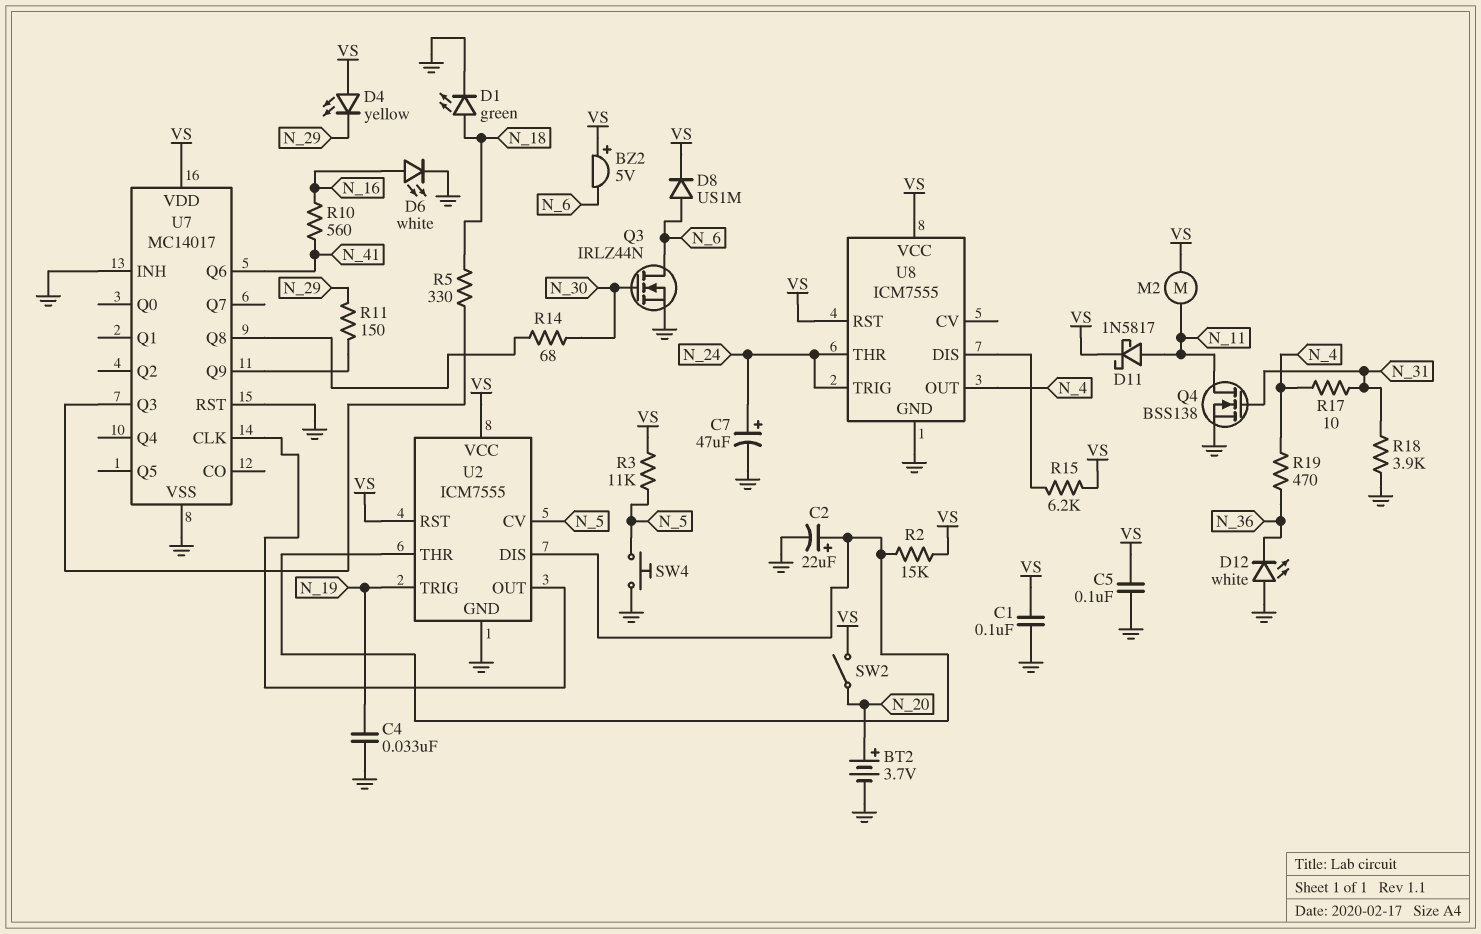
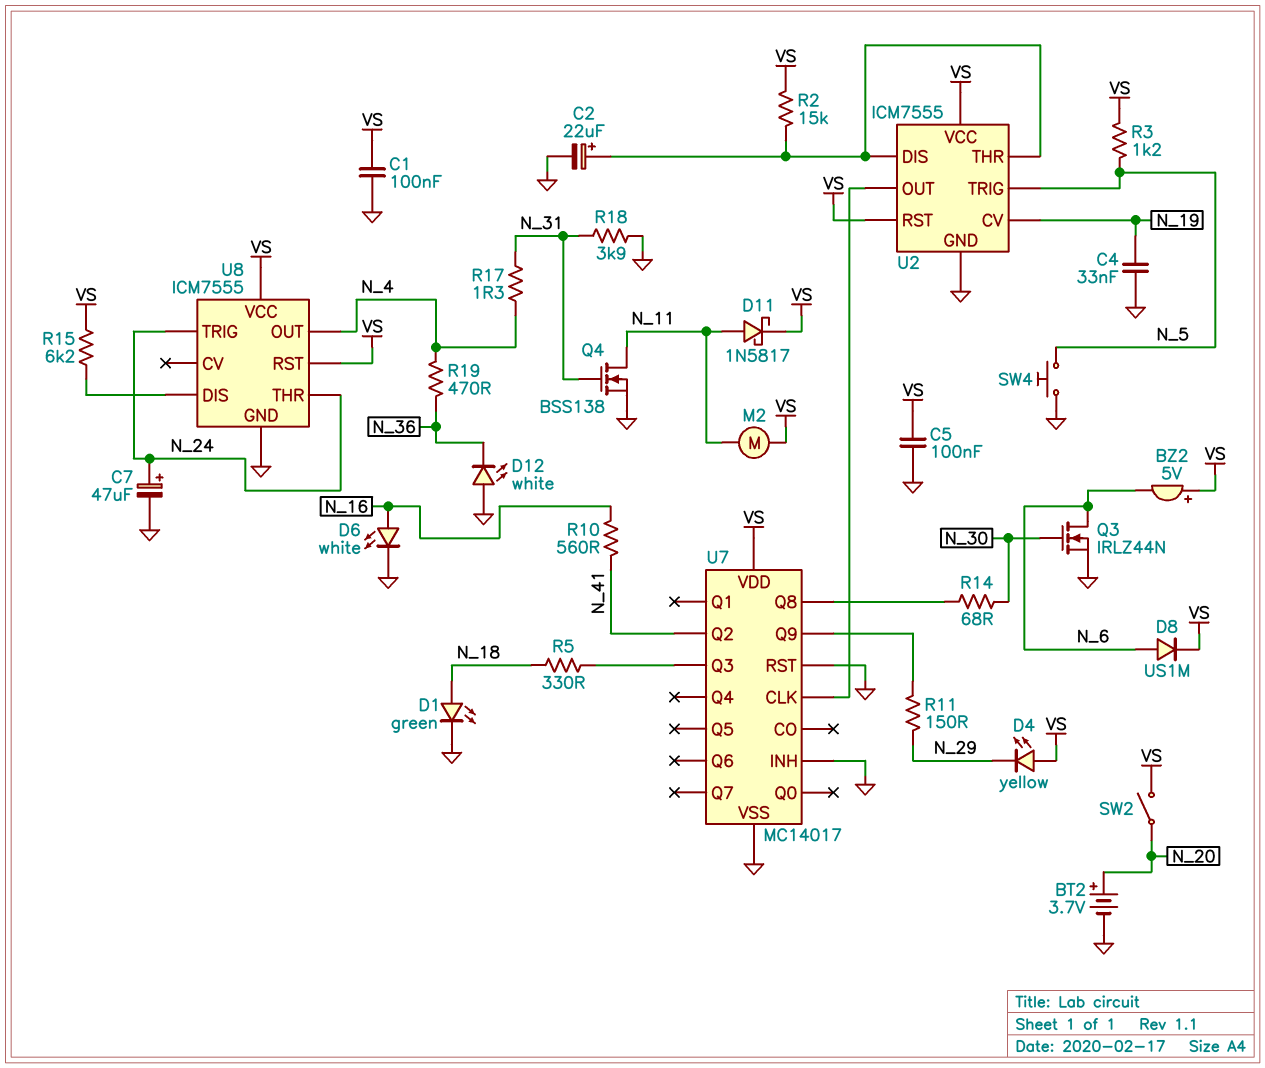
R3: 11k (N_5, VS) -> 1.2k (N_5, VS)
R17: 10 (N_4, N_31) -> 1.3 (N_4, N_31)
U2 pin CV: N_5 -> N_19
U2 pin TRIG: N_19 -> N_5
U7 pin Q2: none -> N_41
U7 pin Q6: N_41 -> none

